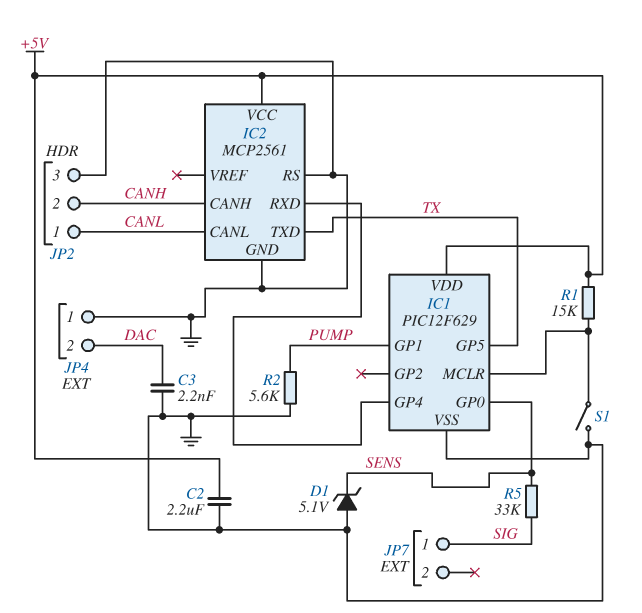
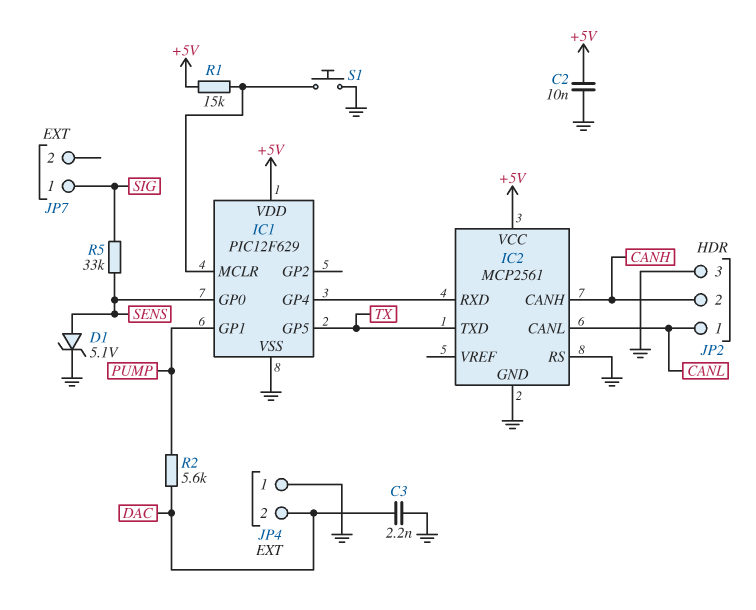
C2: 2.2uF (+5V, GND) -> 10nF (+5V, GND)
D1: zener 5.1V (A GND, K SENS) -> zener 5.1V (A SENS, K GND)
R2: 5.6k (GND, PUMP) -> 5.6k (DAC, PUMP)
S1: switch (GND, IC1/MCLR) -> button (GND, IC1/MCLR)

